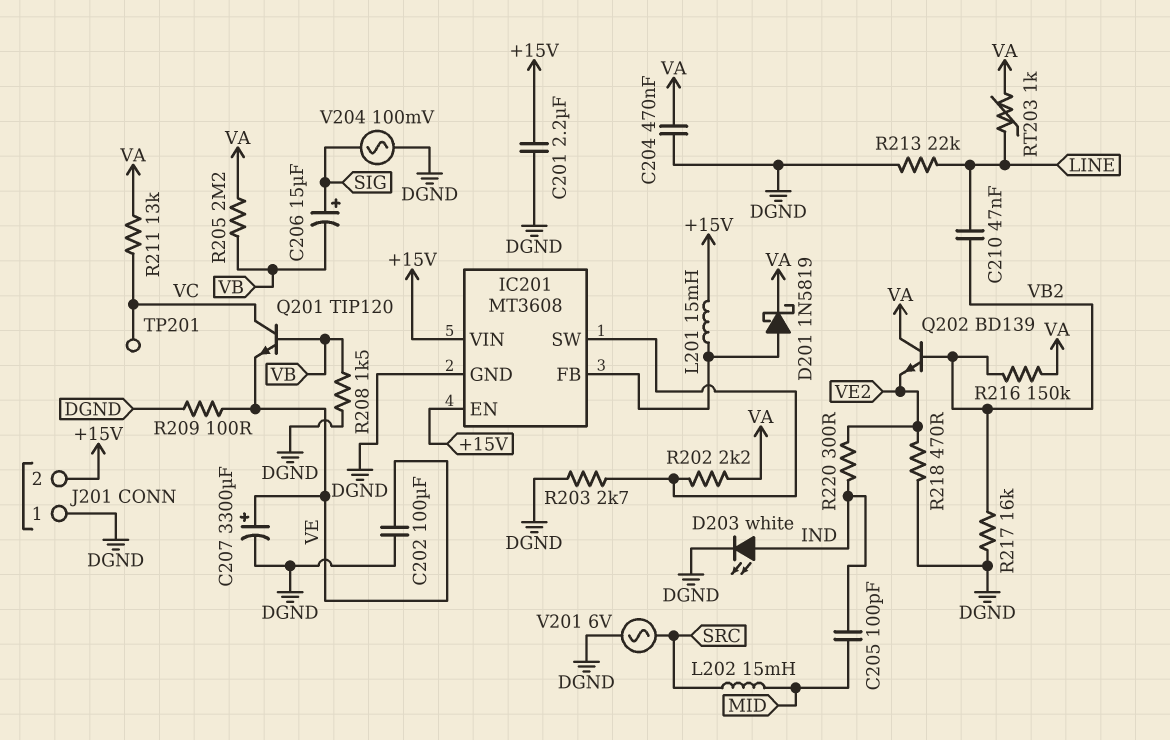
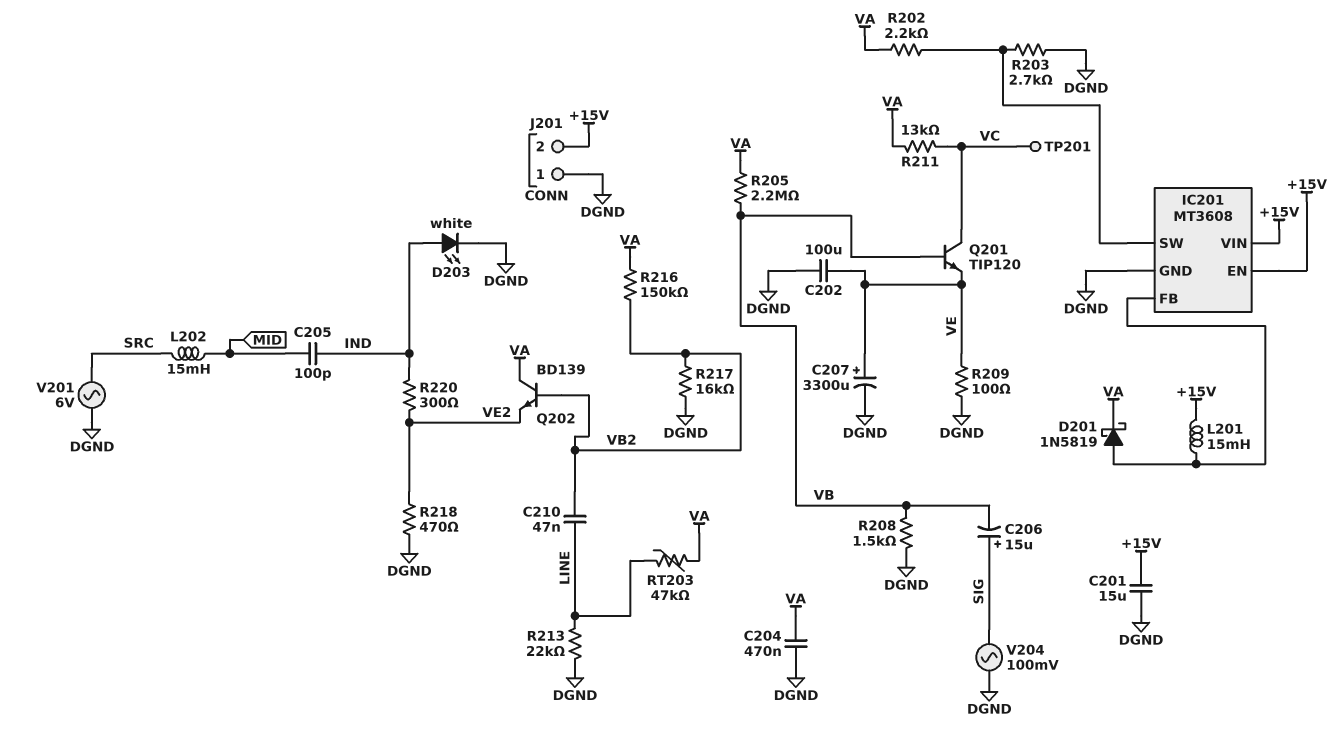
C201: 2.2uF (+15V, DGND) -> 15uF (+15V, DGND)
RT203: 1k (LINE, VA) -> 47k (LINE, VA)

